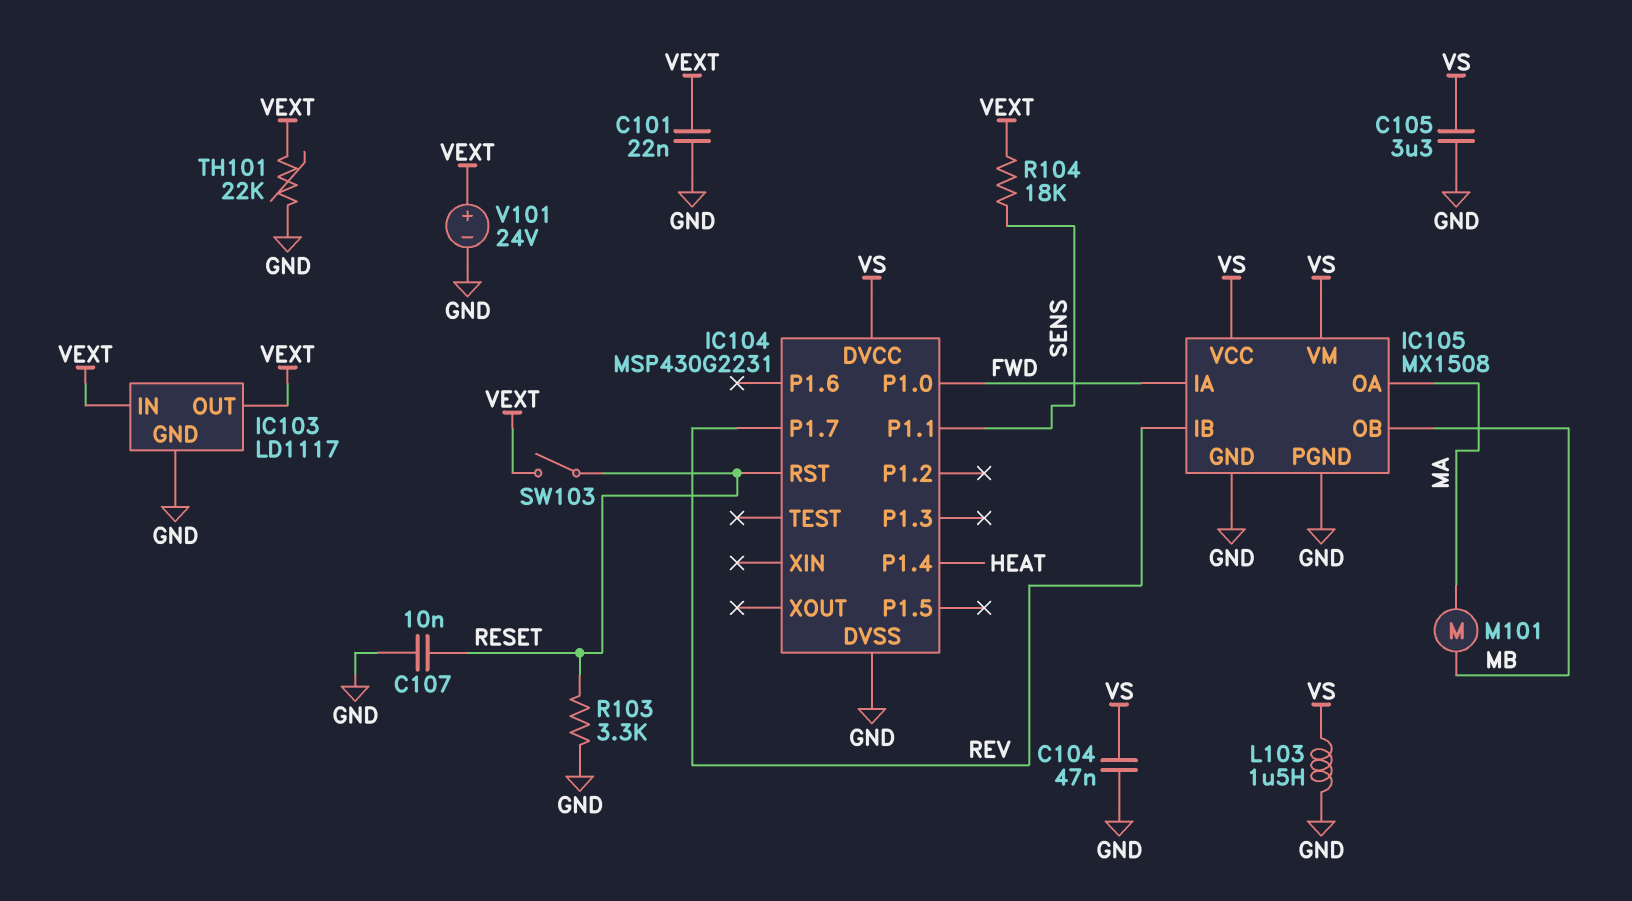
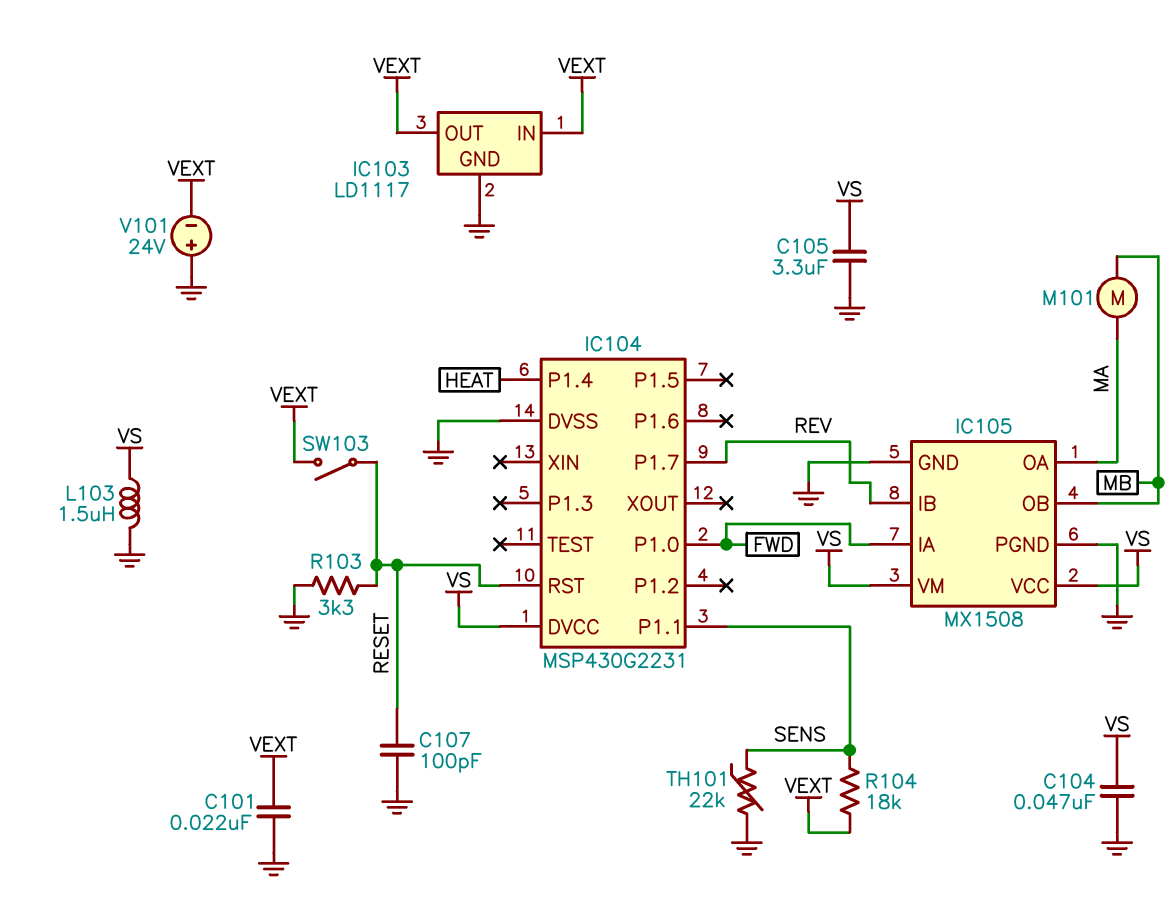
C107: 10nF (GND, RESET) -> 100pF (GND, RESET)
TH101: 22k (GND, VEXT) -> 22k (GND, SENS)
V101: 24V (plus VEXT, minus GND) -> 24V (plus GND, minus VEXT)

